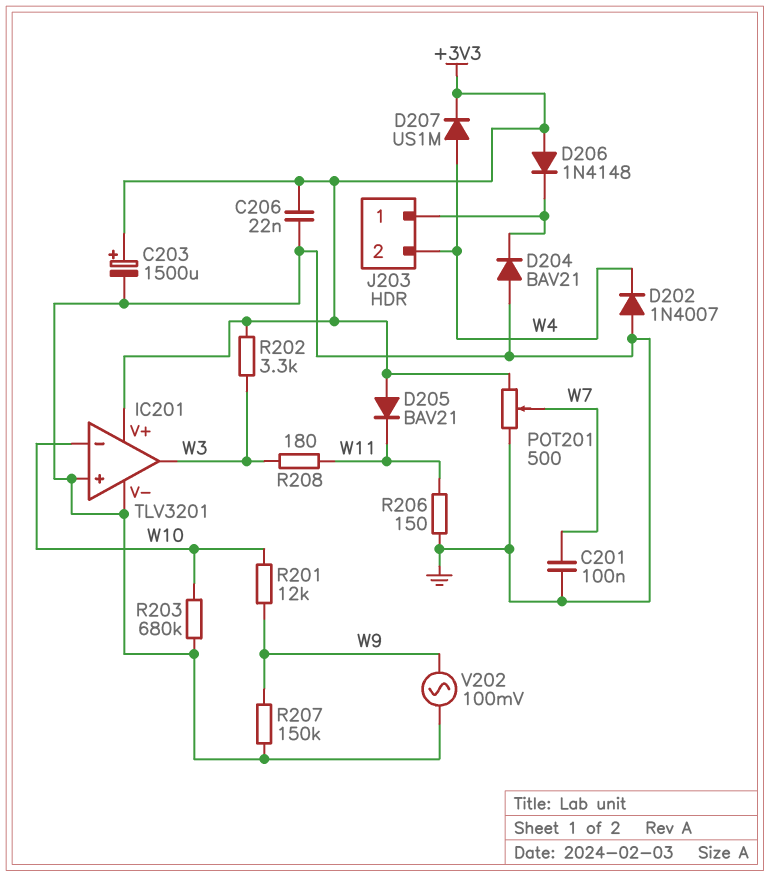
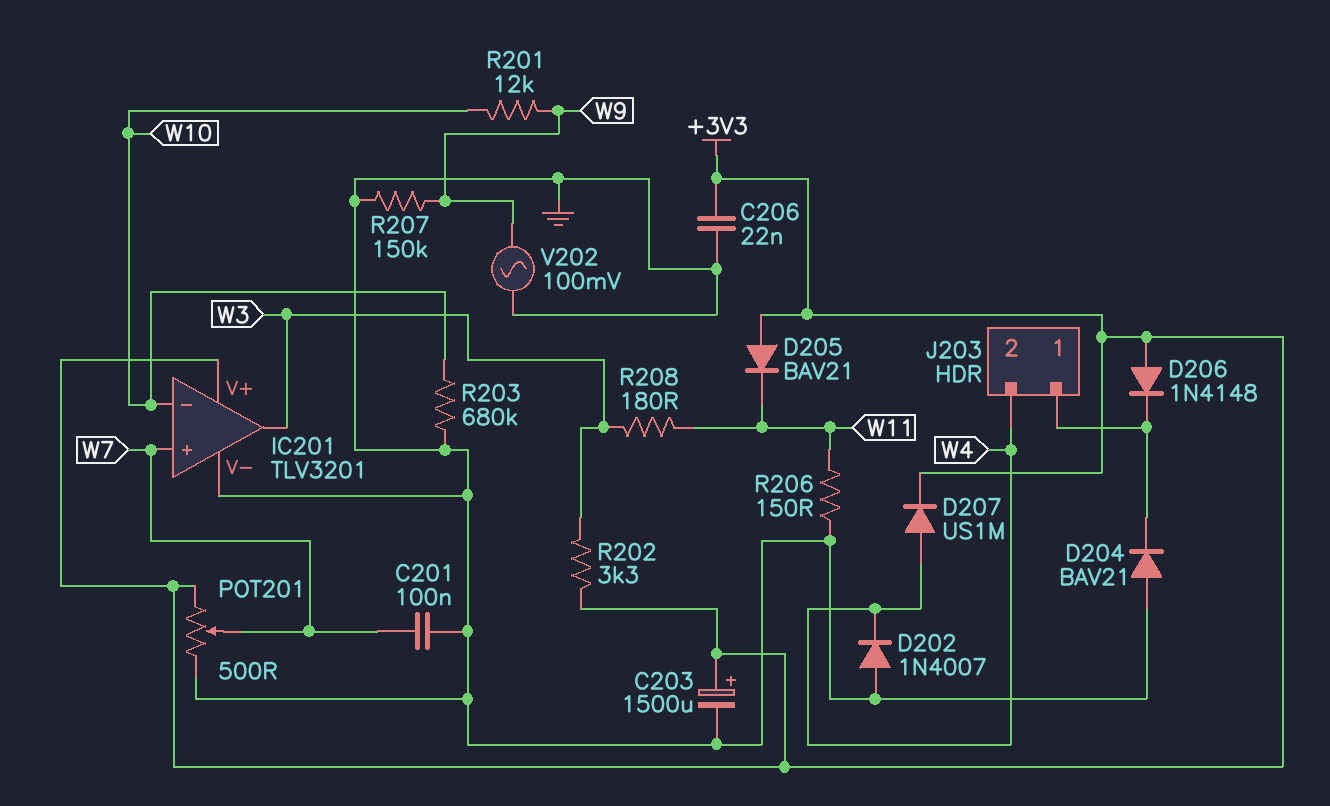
IC201 pin in+: GND -> W7

